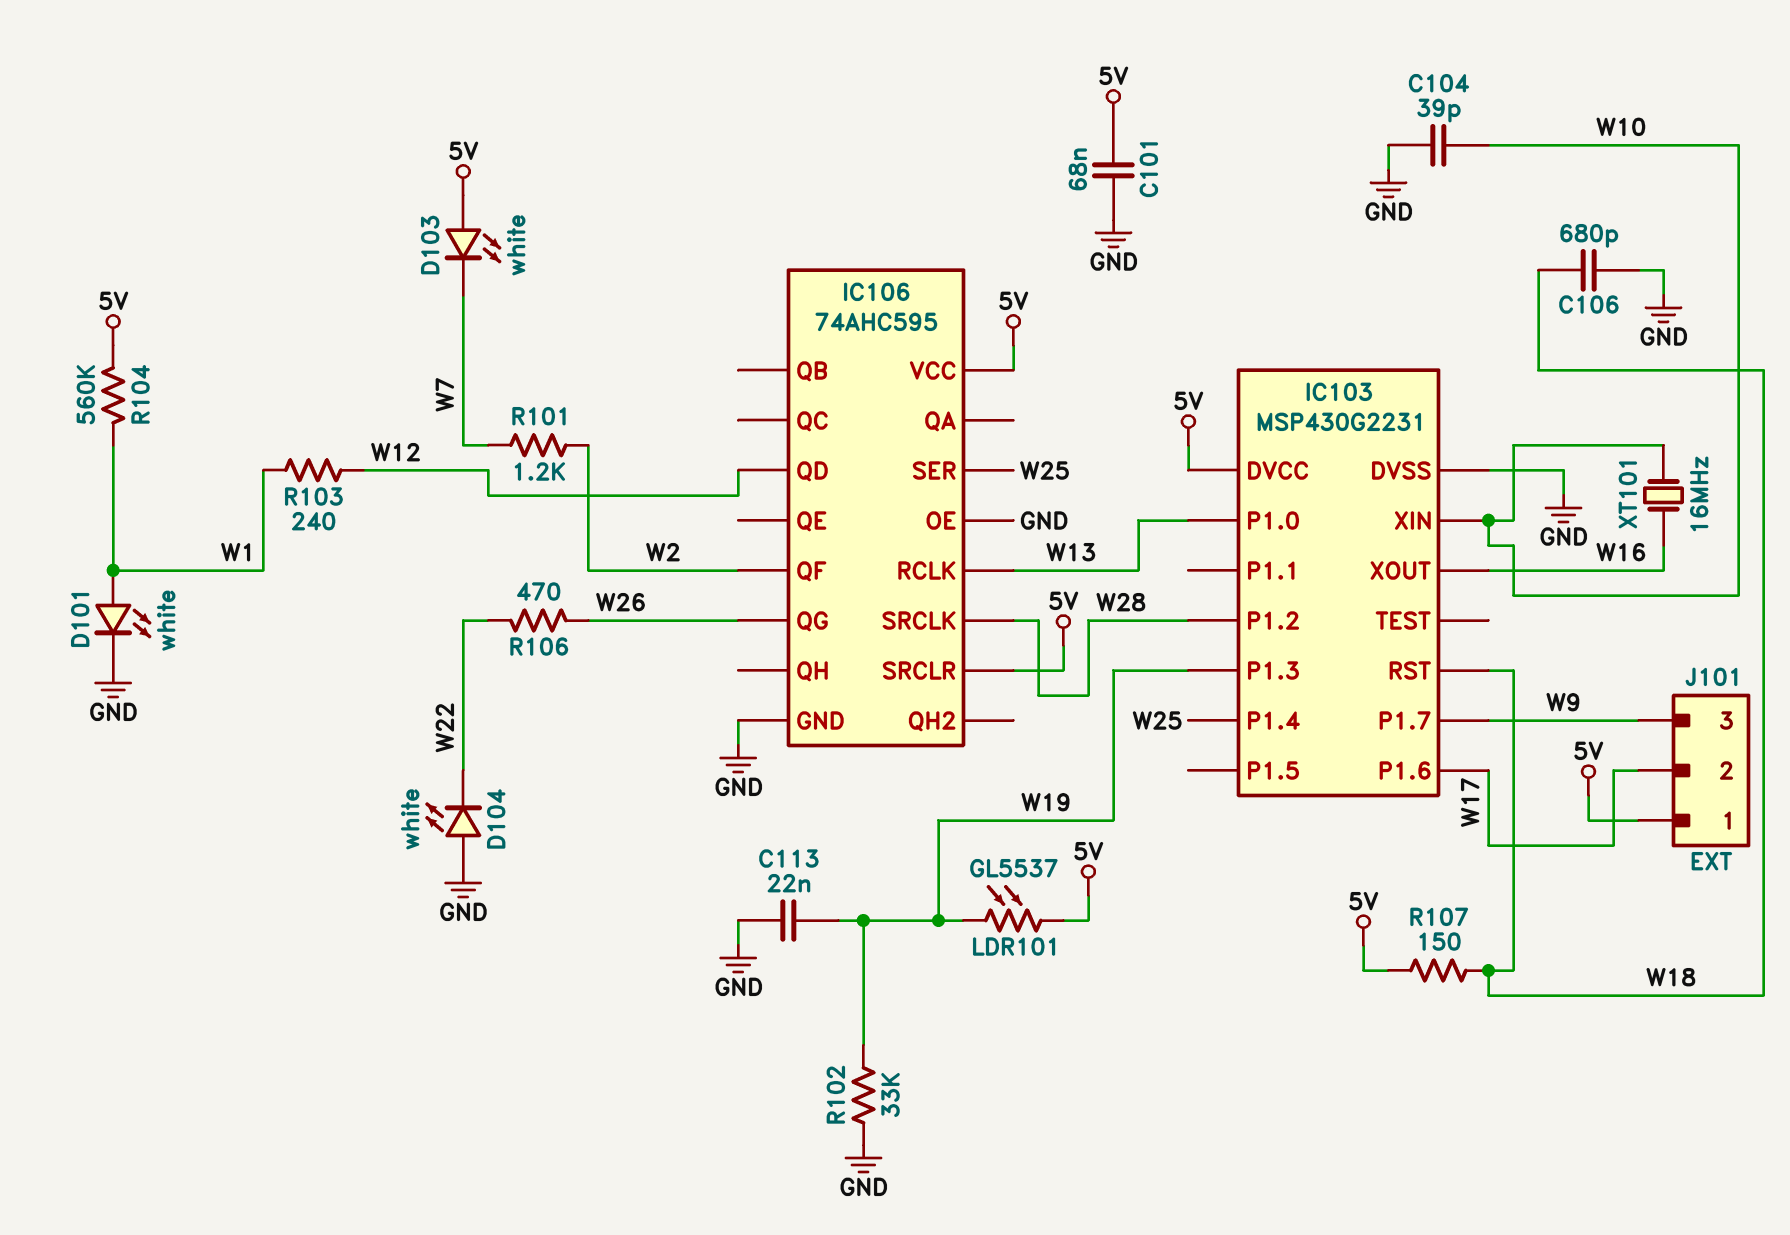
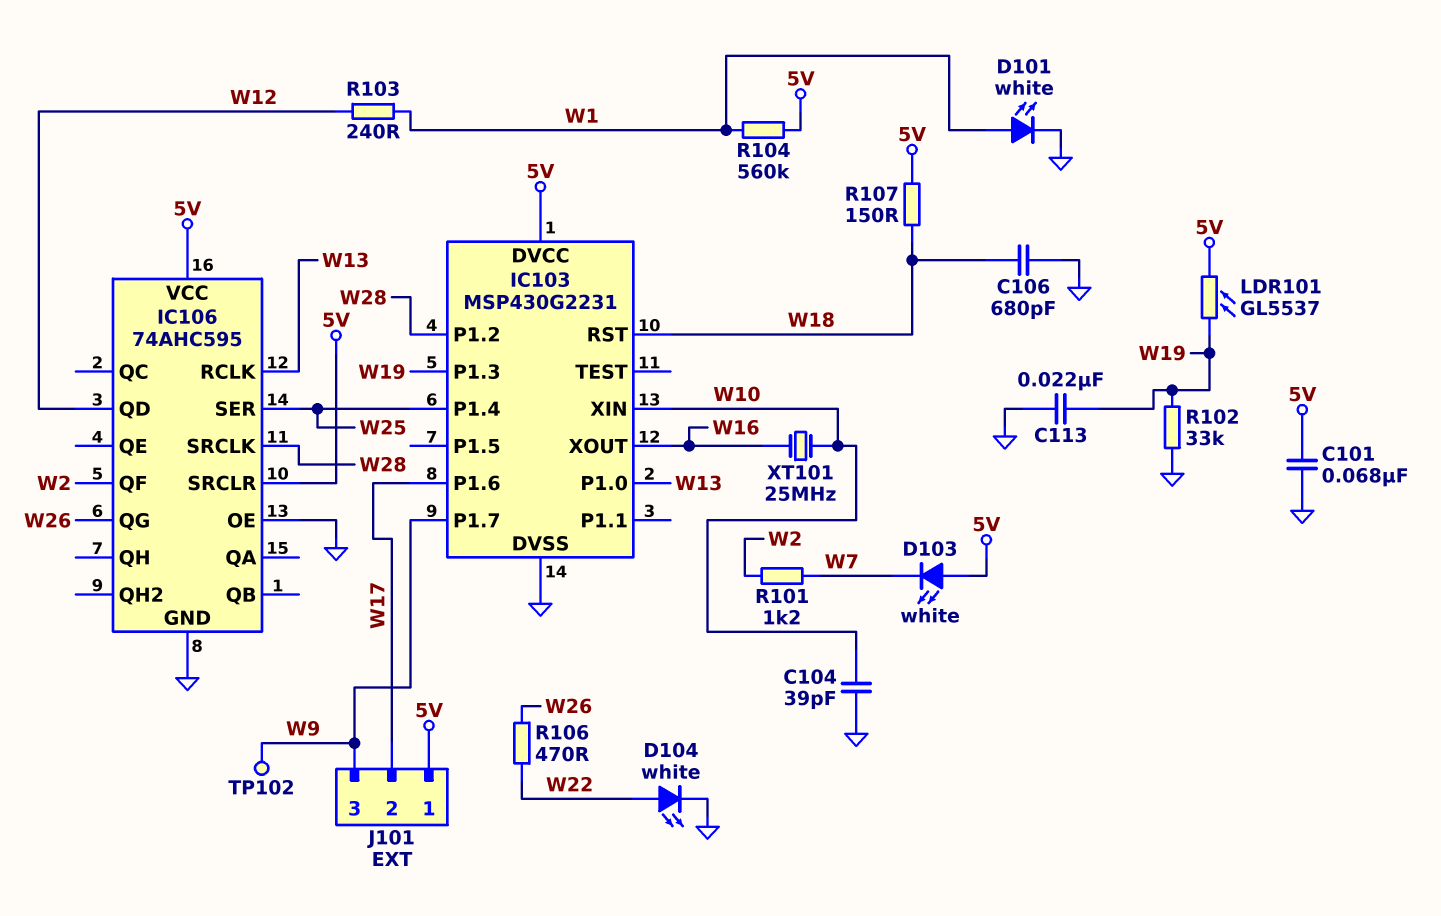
D104: LED white (A GND, K W22) -> LED white (A W22, K GND)
TP102: none -> test point (W9)
XT101: 16MHz (W10, W16) -> 25MHz (W10, W16)

